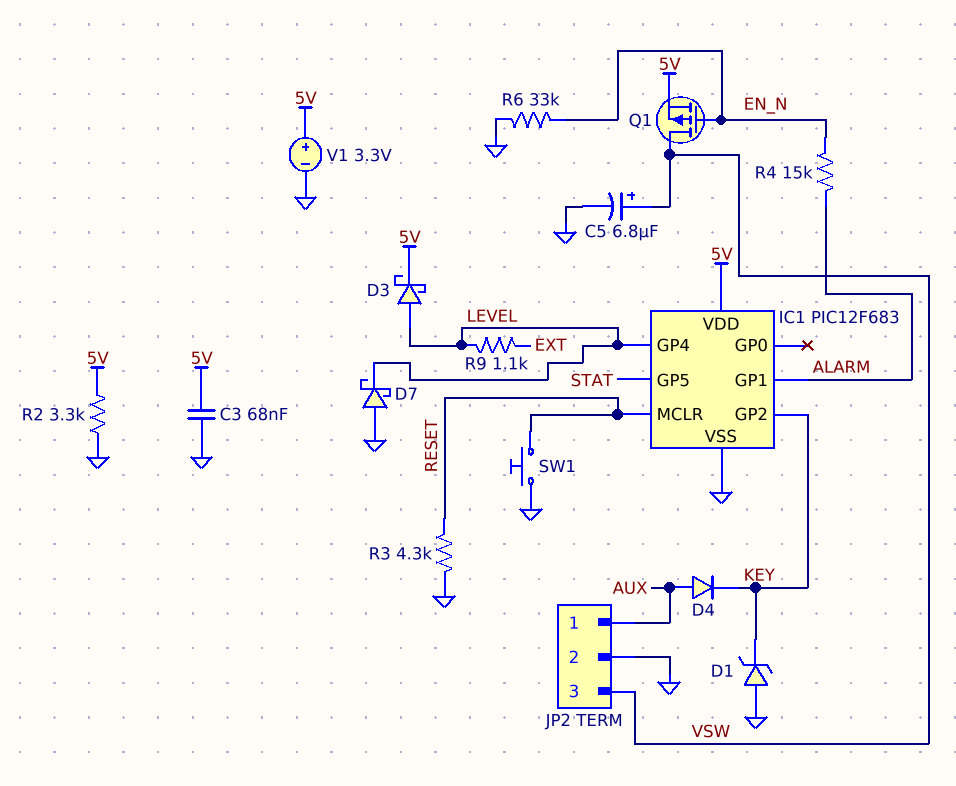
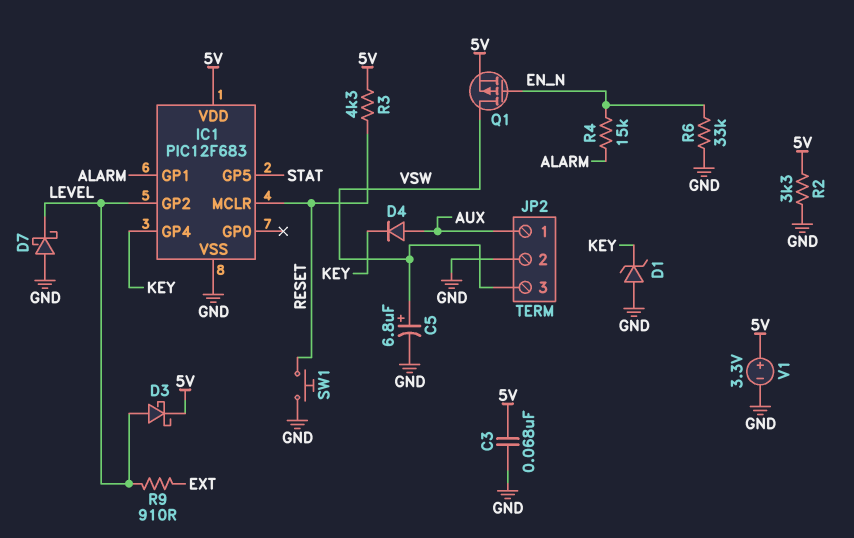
IC1 pin GP2: KEY -> LEVEL
IC1 pin GP4: LEVEL -> KEY
R3: 4.3k (GND, RESET) -> 4.3k (5V, RESET)
R9: 1.1k (EXT, LEVEL) -> 910 (EXT, LEVEL)

